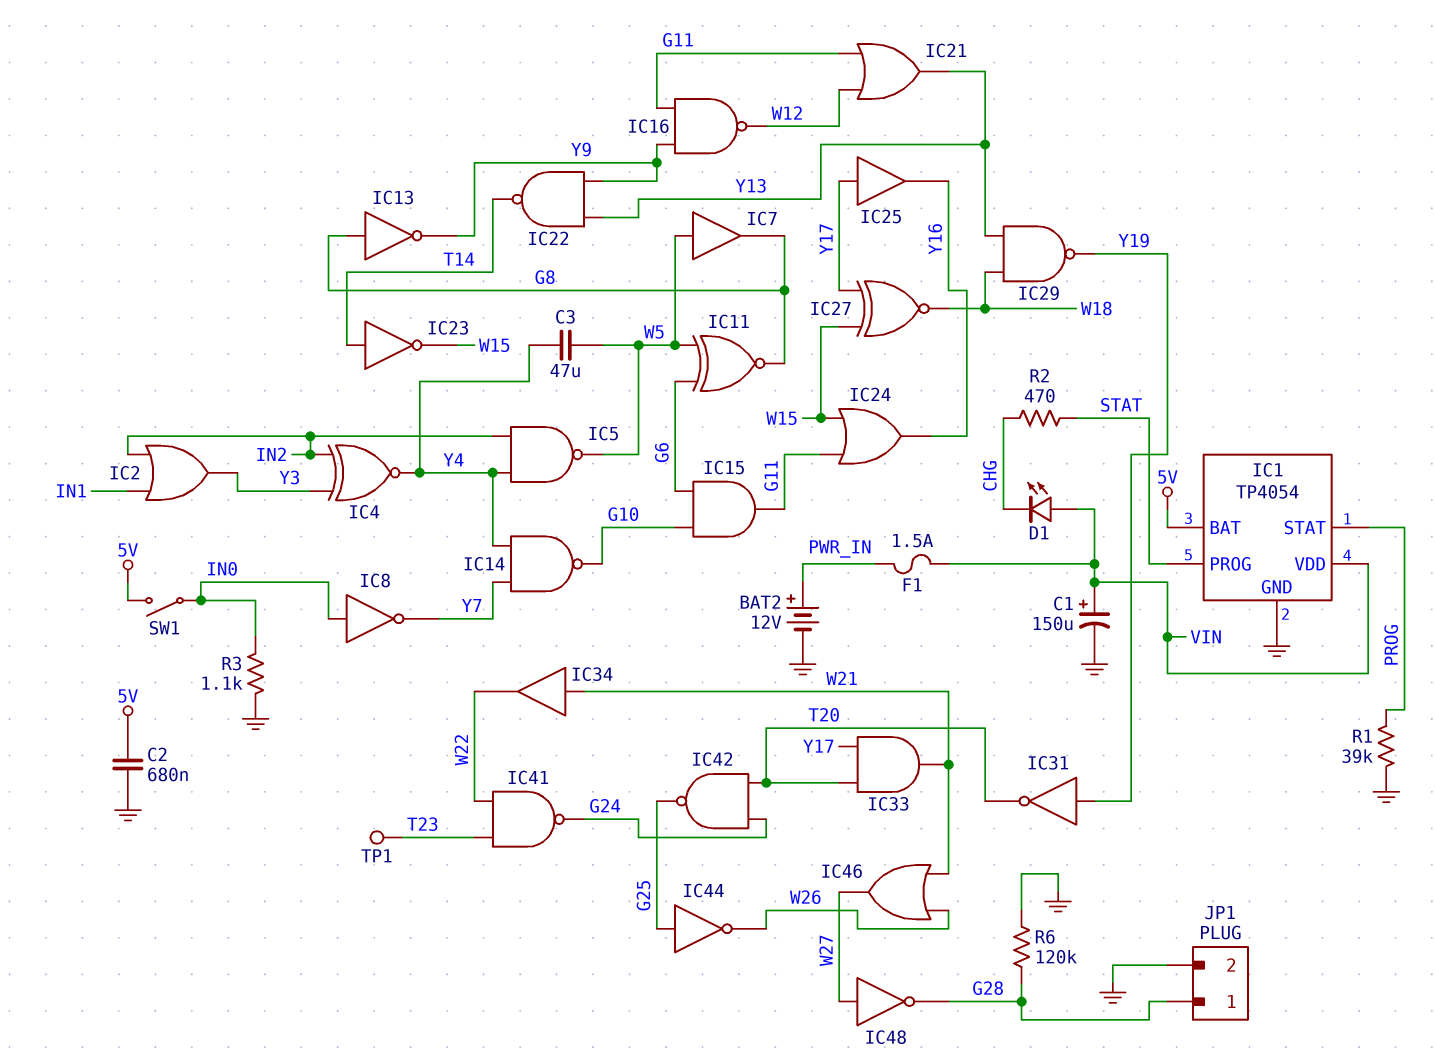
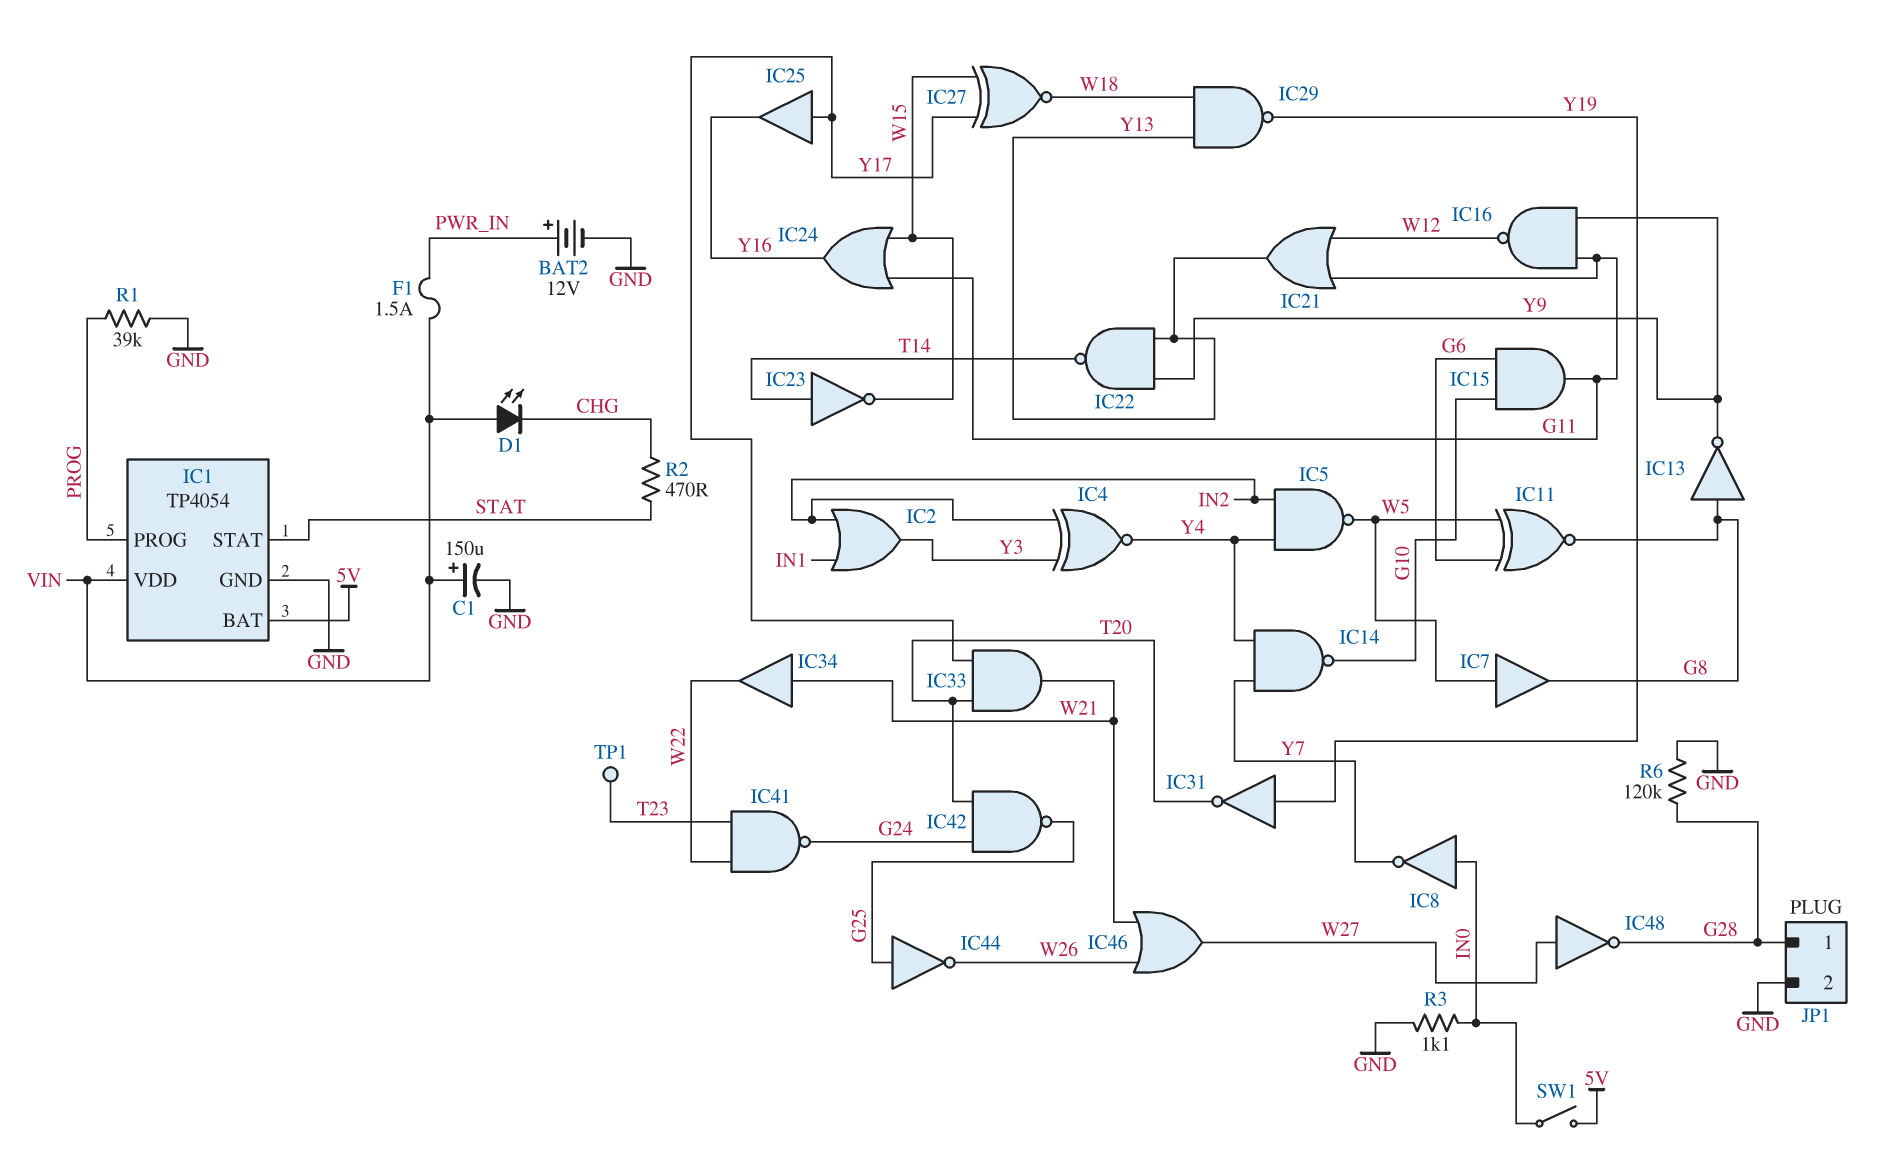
C2: 680nF (5V, GND) -> none
C3: 47uF (W5, Y4) -> none
IC1 pin PROG: STAT -> PROG
IC1 pin STAT: PROG -> STAT

